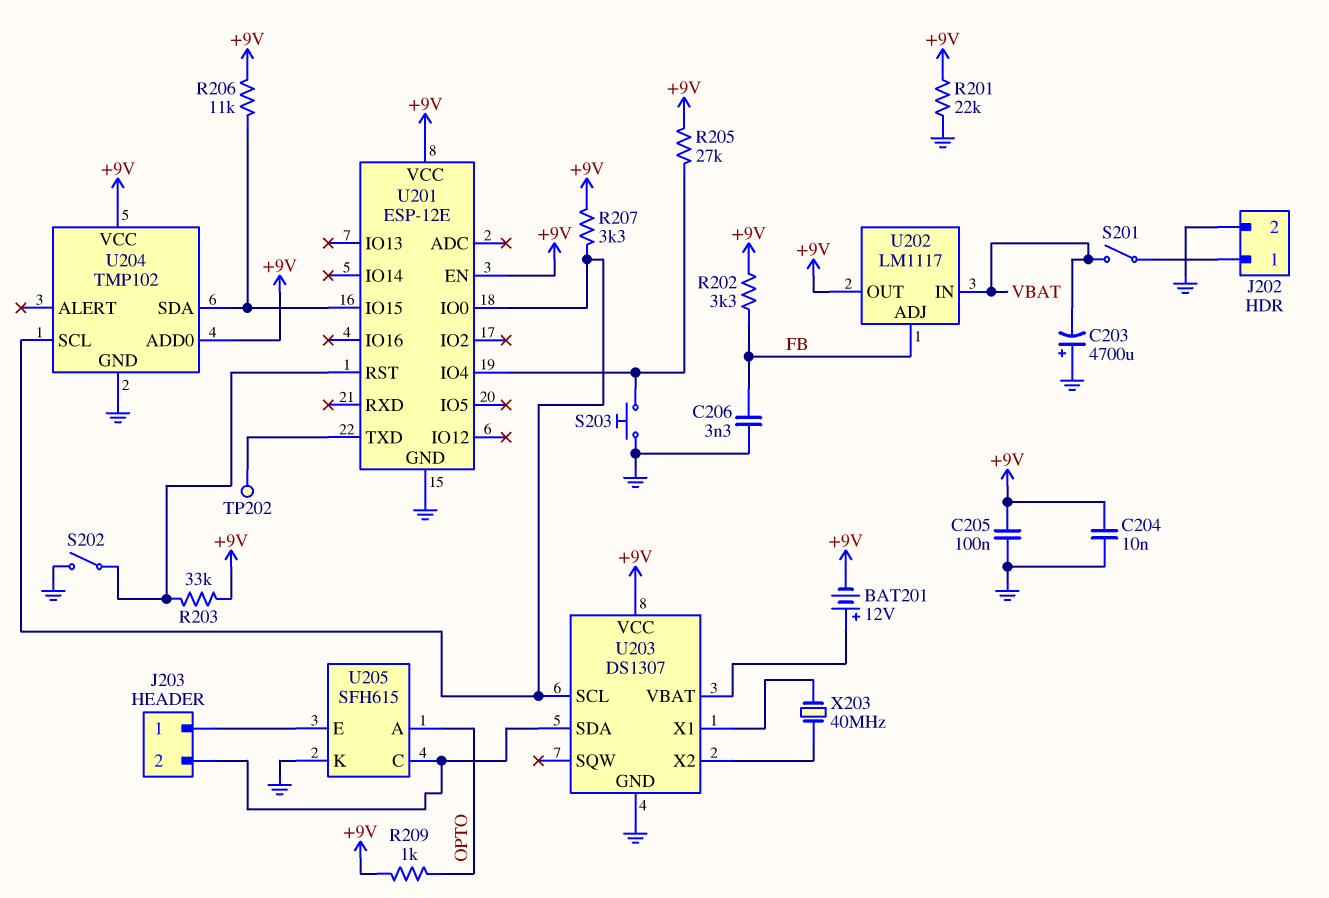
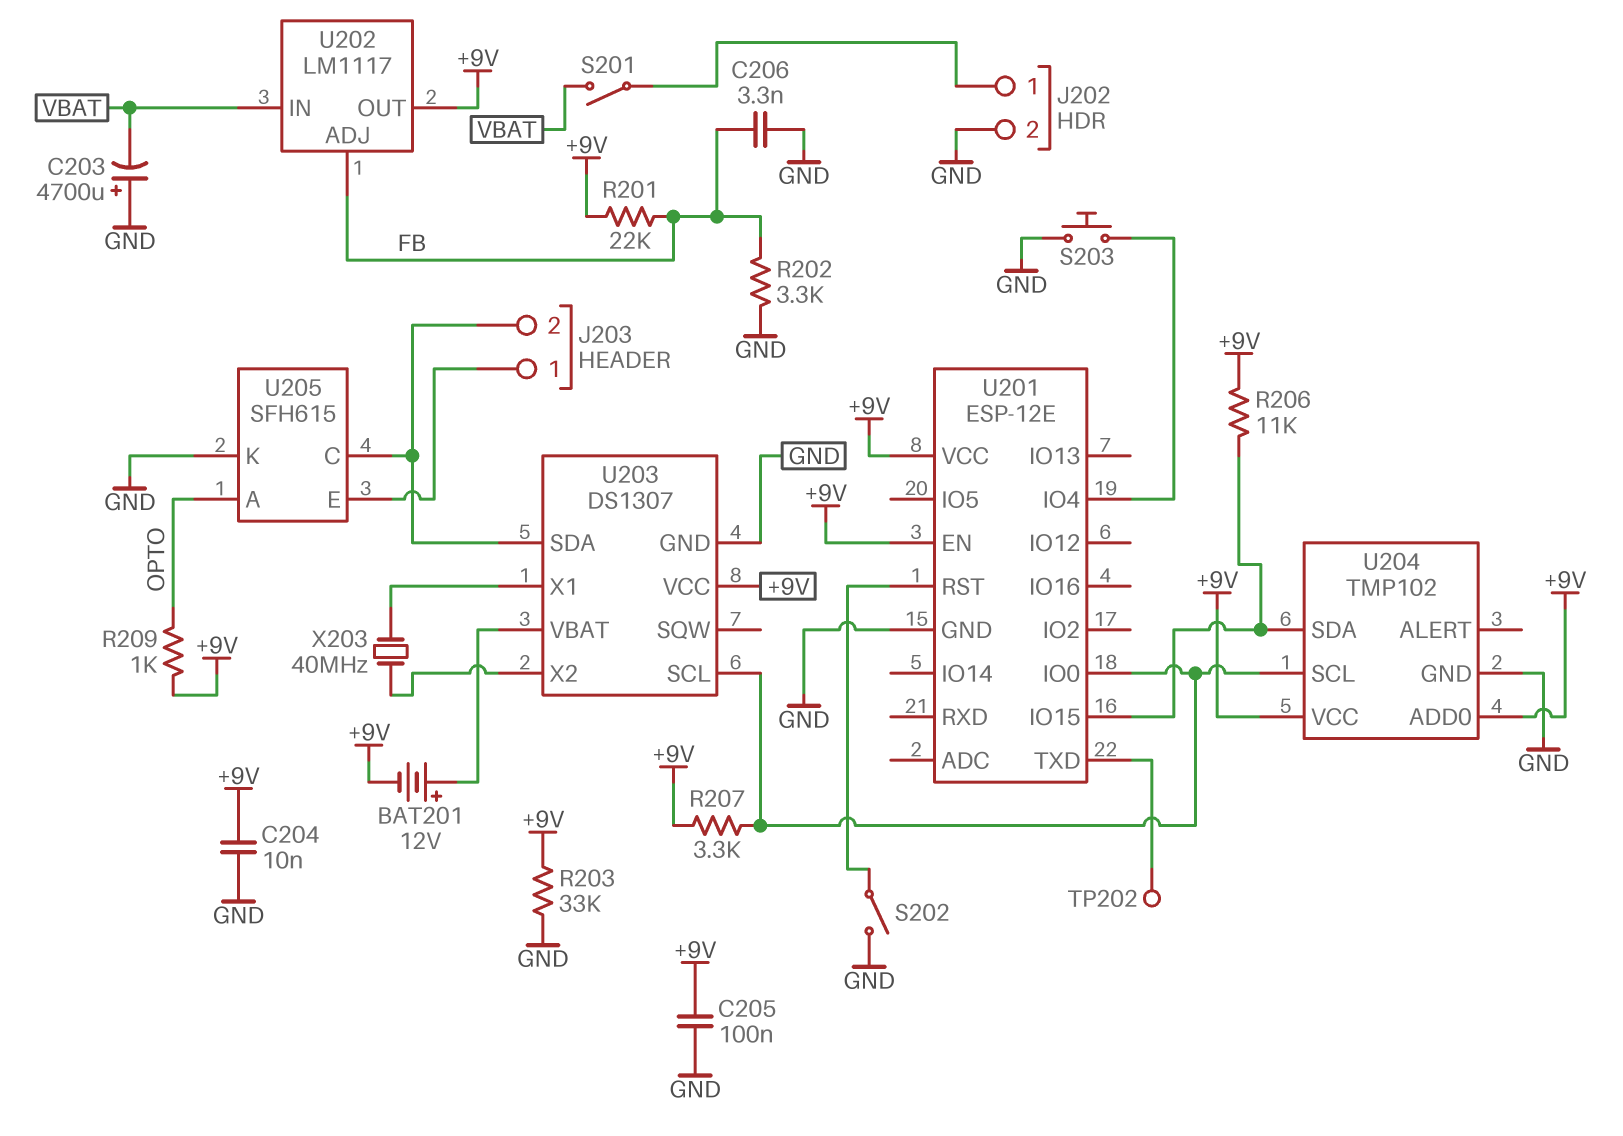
R201: 22k (+9V, GND) -> 22k (+9V, FB)
R202: 3.3k (+9V, FB) -> 3.3k (FB, GND)
R203: 33k (+9V, U201/RST) -> 33k (+9V, GND)
R205: 27k (+9V, U201/IO4) -> none

